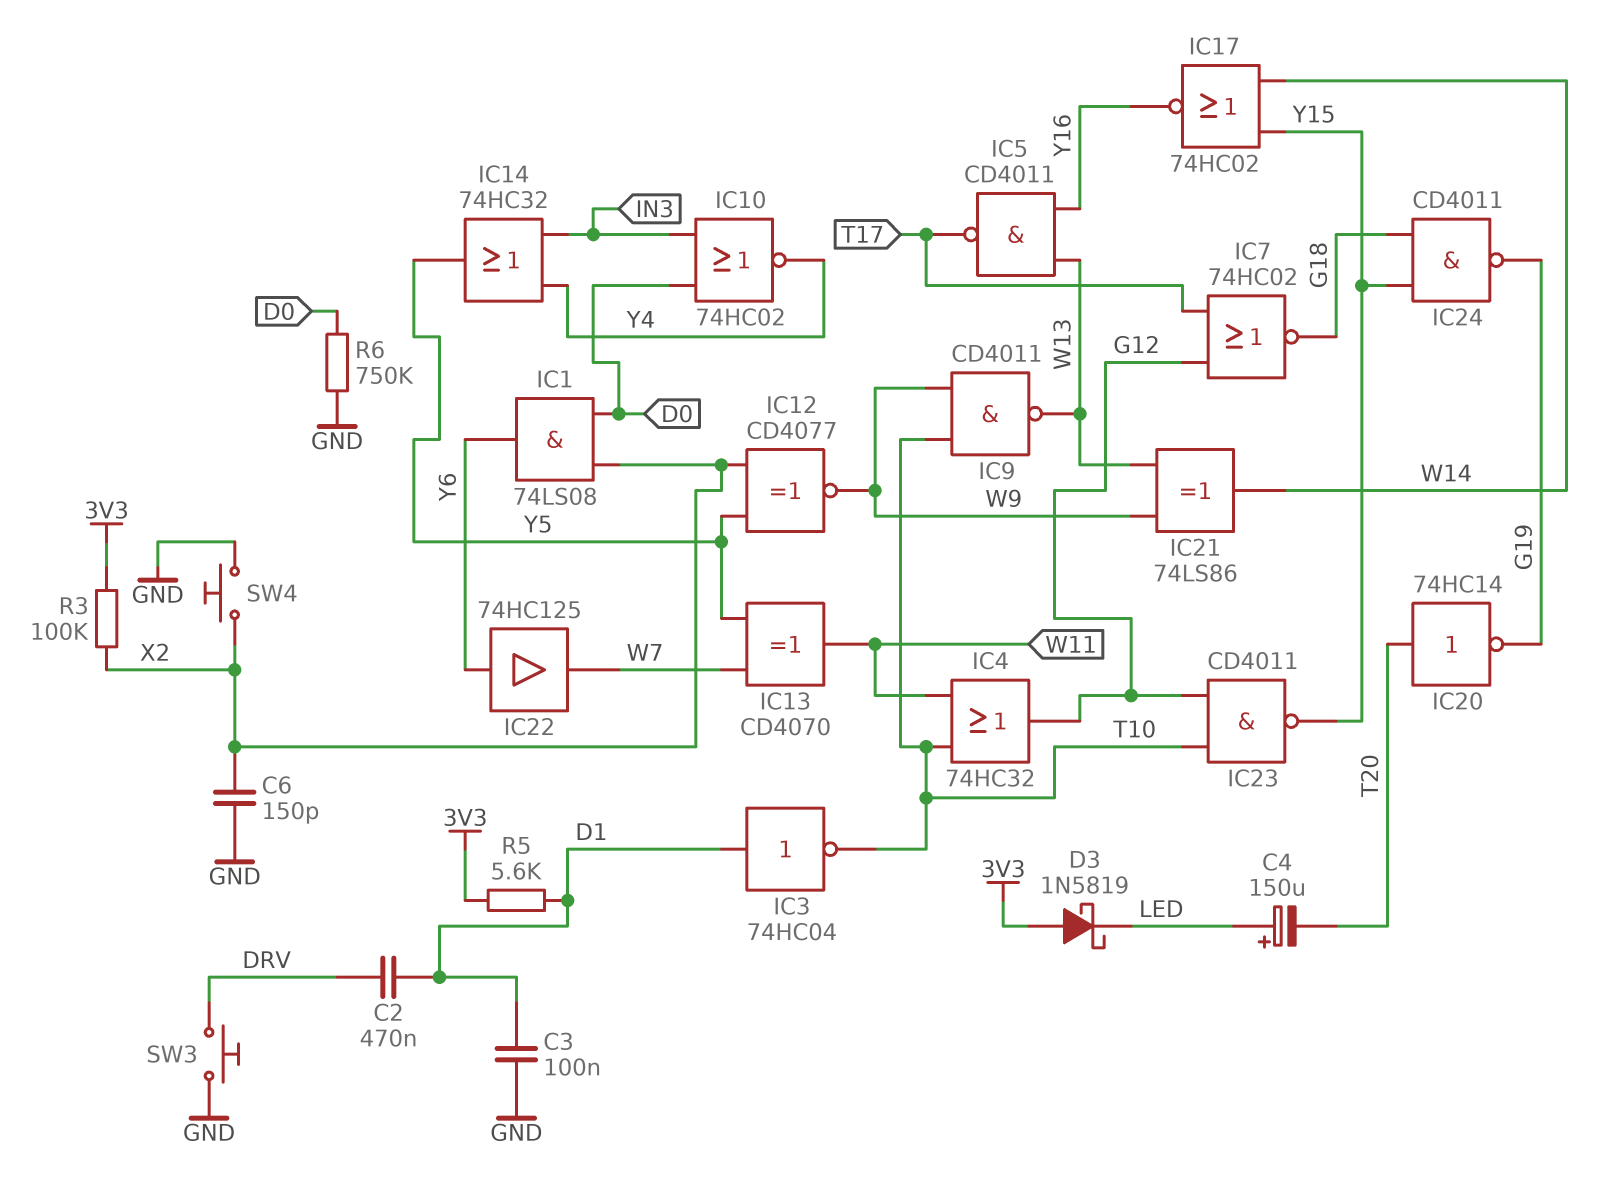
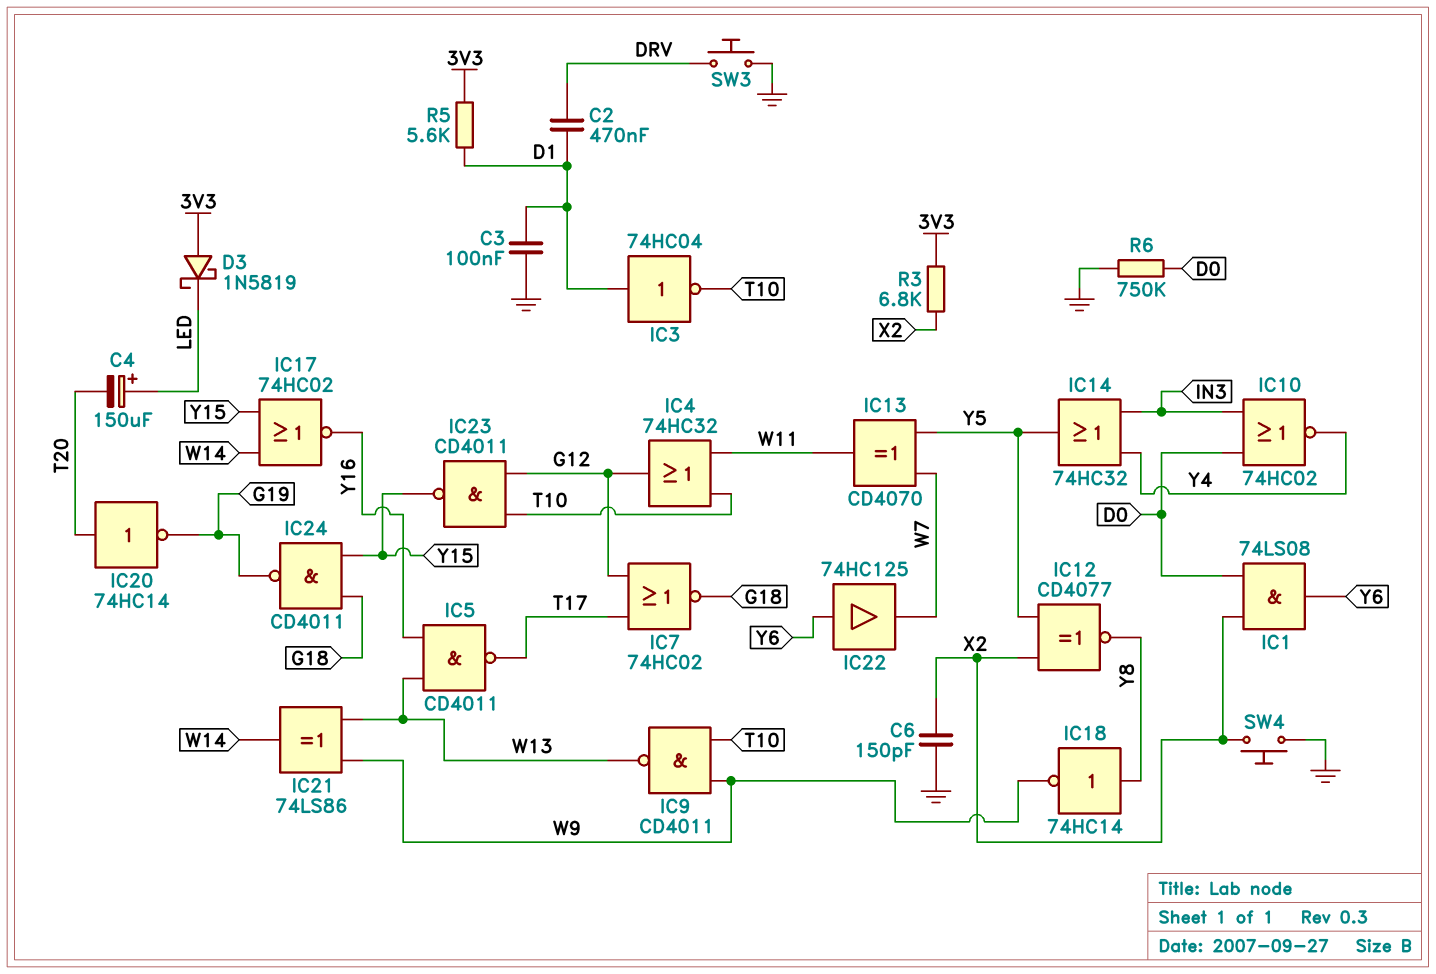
IC12: XNOR CD4077 (in X2, in Y5, out W9) -> XNOR CD4077 (in X2, in Y5, out Y8)
IC18: none -> NOT 74HC14 (in Y8, out W9)
R3: 100k (3V3, X2) -> 6.8k (3V3, X2)

